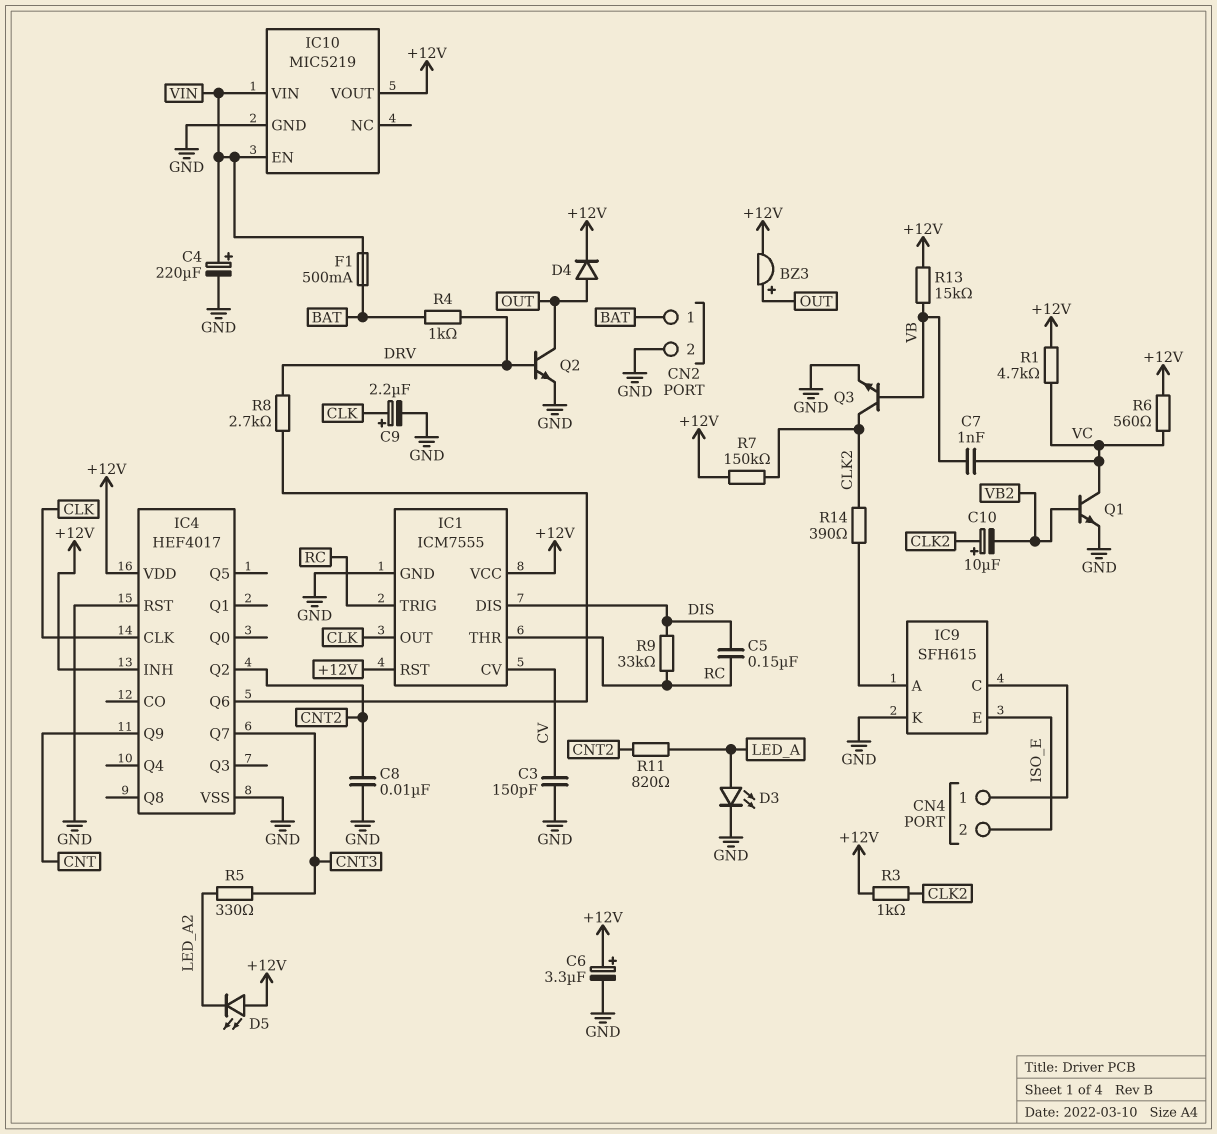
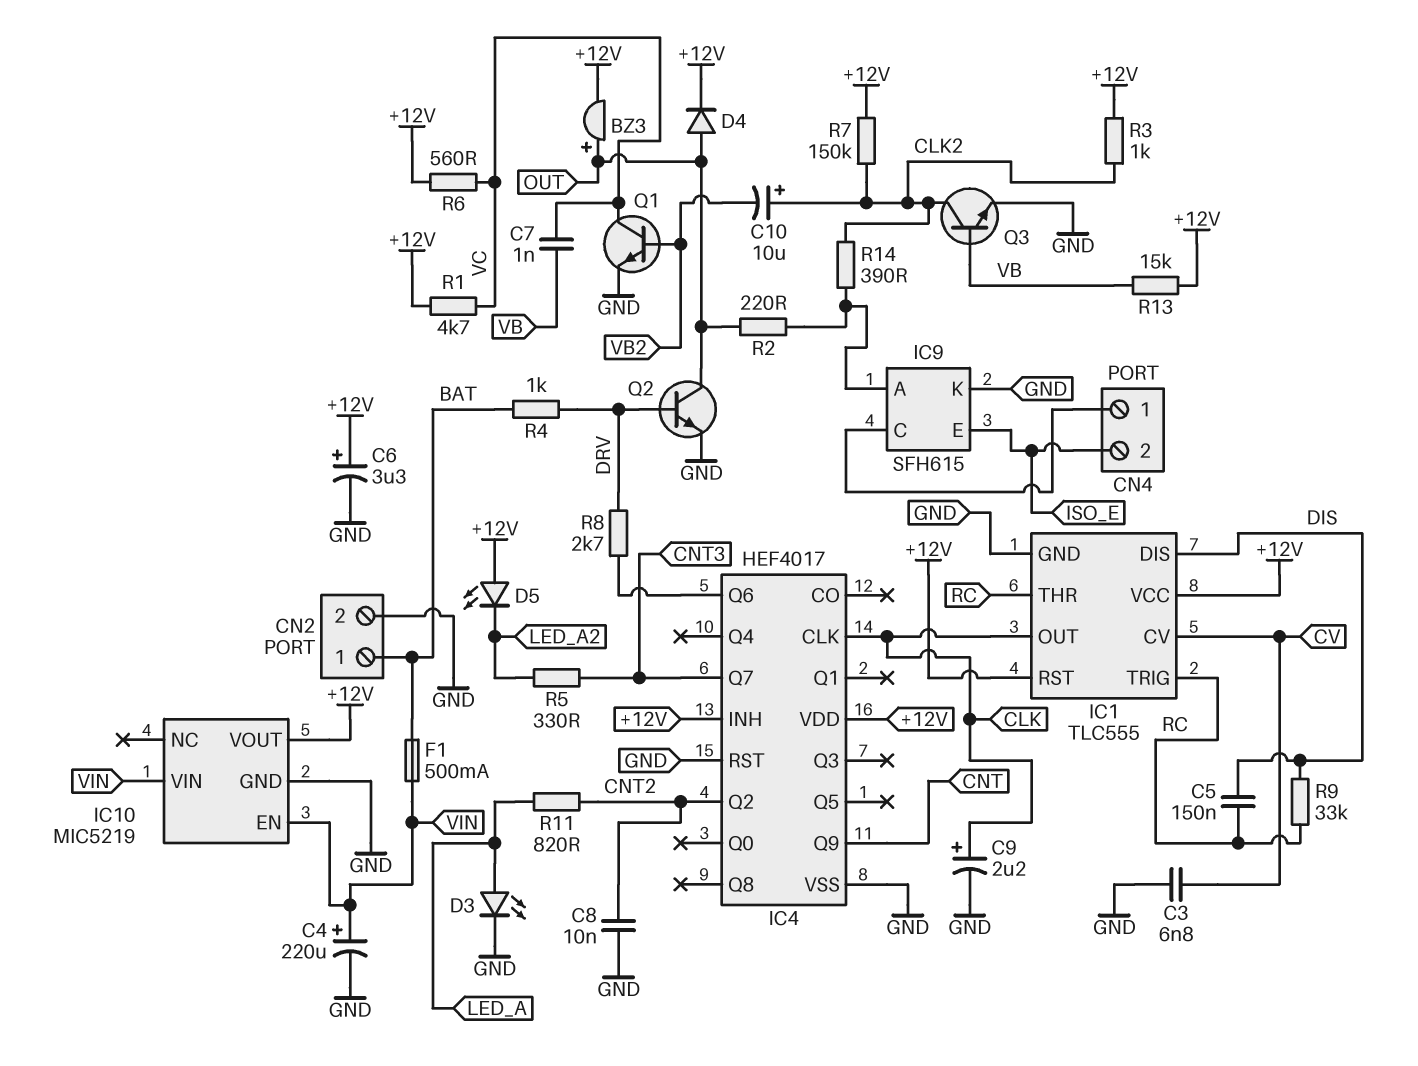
C3: 150pF (CV, GND) -> 6.8nF (CV, GND)
IC1: ICM7555 -> TLC555
R2: none -> 220 (IC9/A, OUT)

